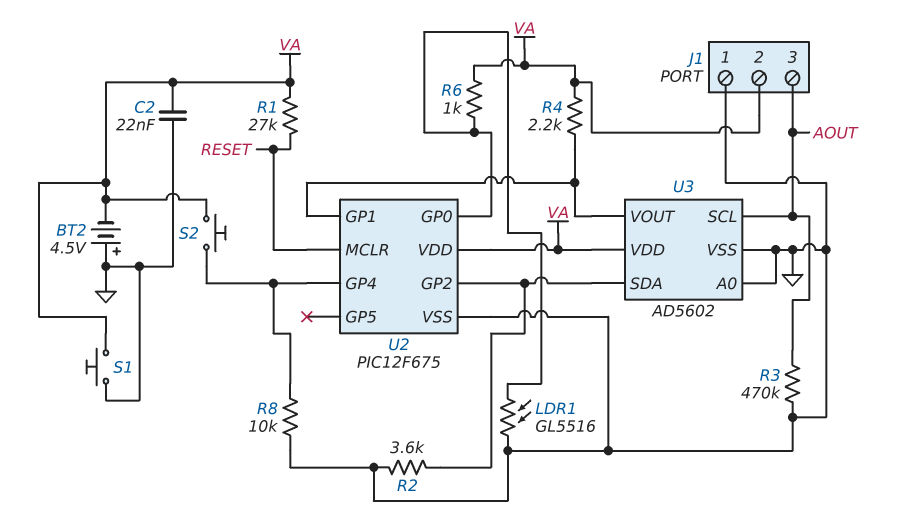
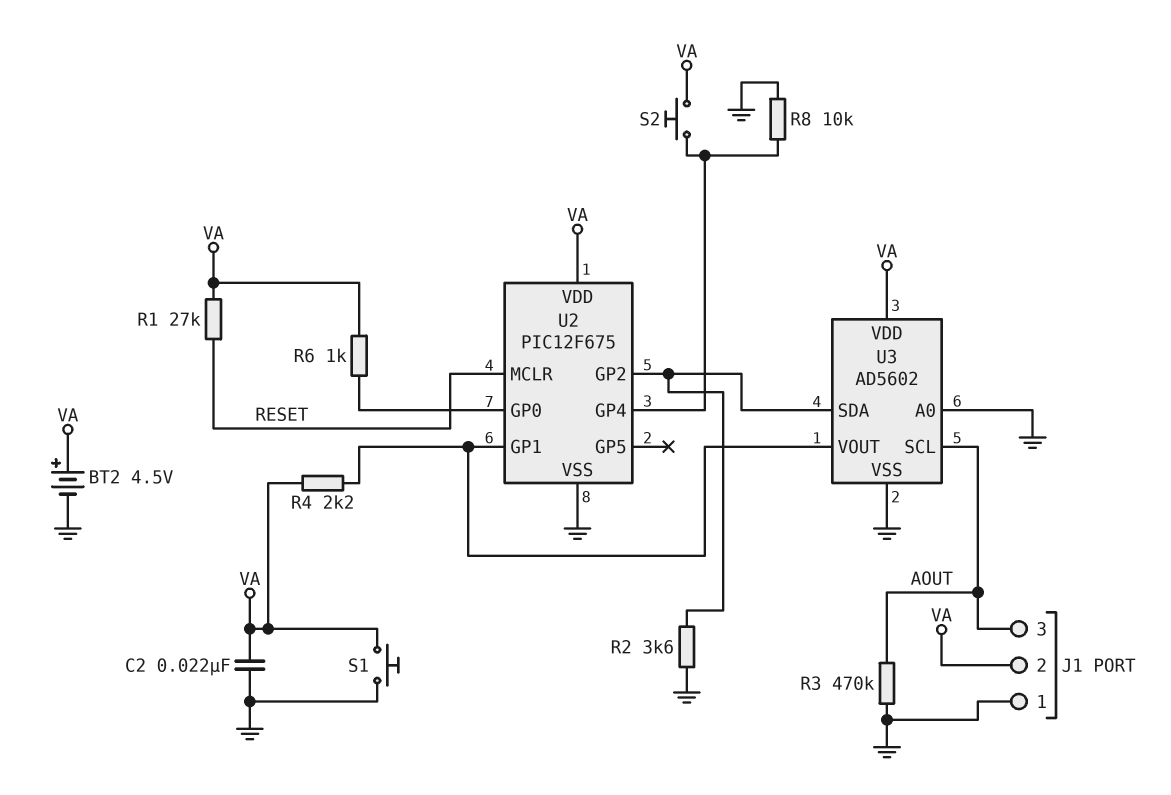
BT2: 4.5V (plus GND, minus VA) -> 4.5V (plus VA, minus GND)
LDR1: GL5516 (GND, U2/GP0) -> none

